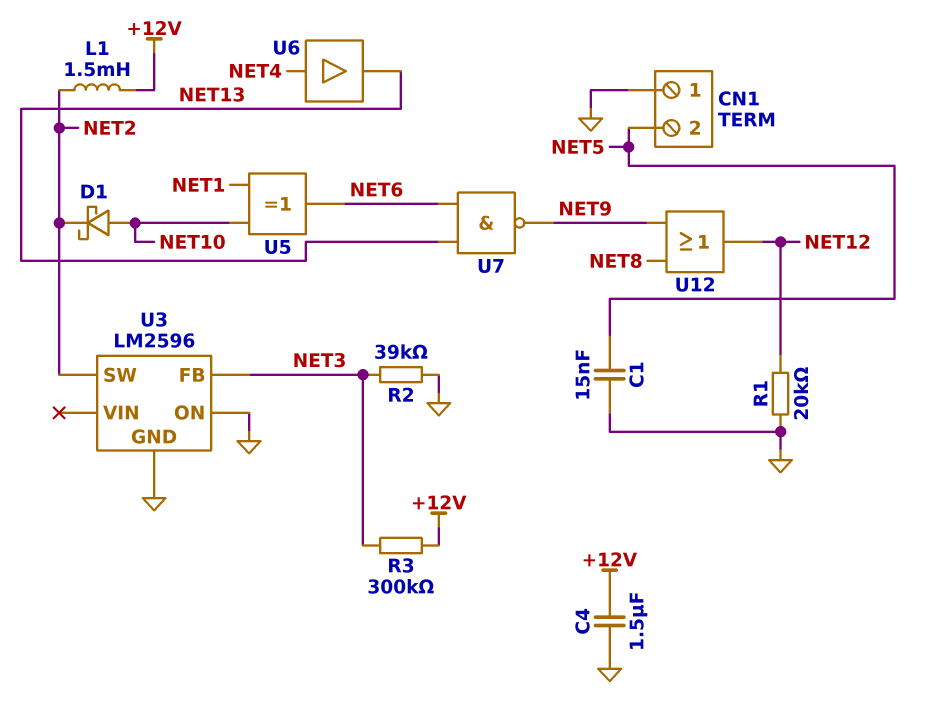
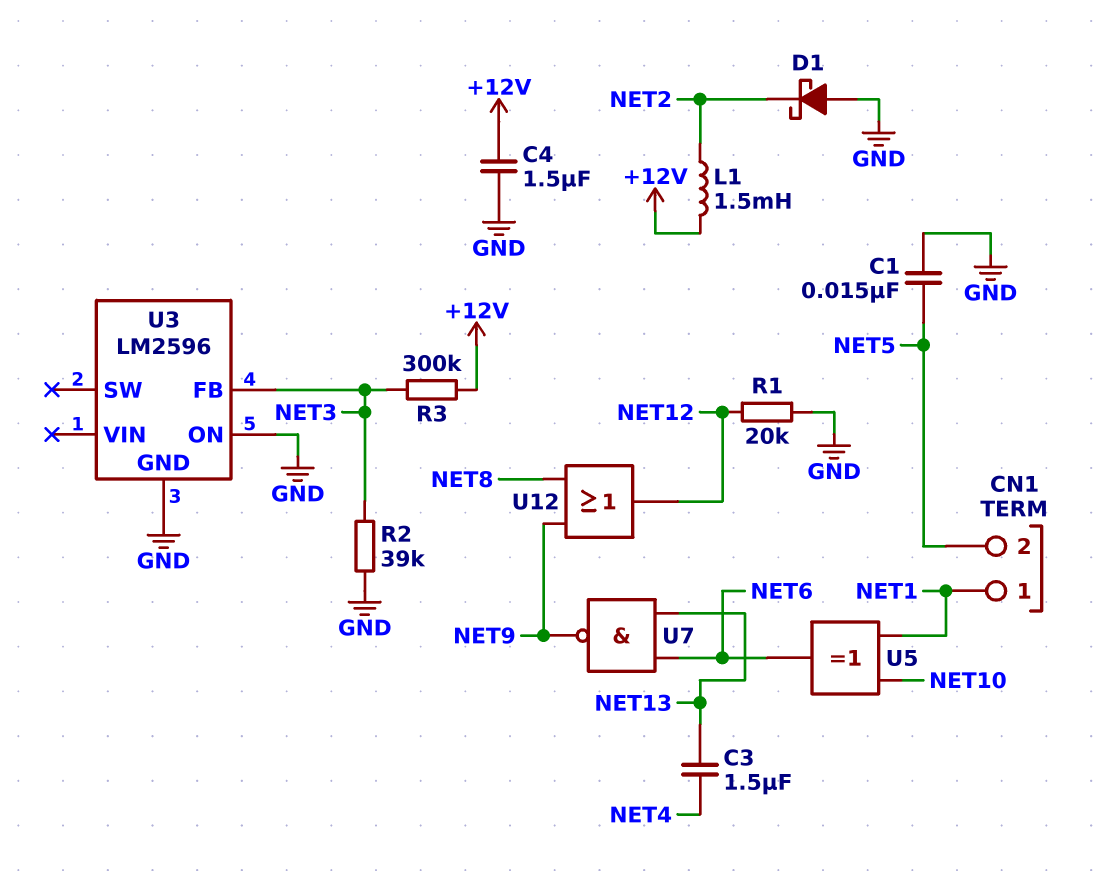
C3: none -> 1.5uF (NET4, NET13)
CN1 pin 1: GND -> NET1
D1: schottky (A NET10, K NET2) -> schottky (A GND, K NET2)
U3 pin SW: NET2 -> none
U6: buffer (in NET4, out NET13) -> none

